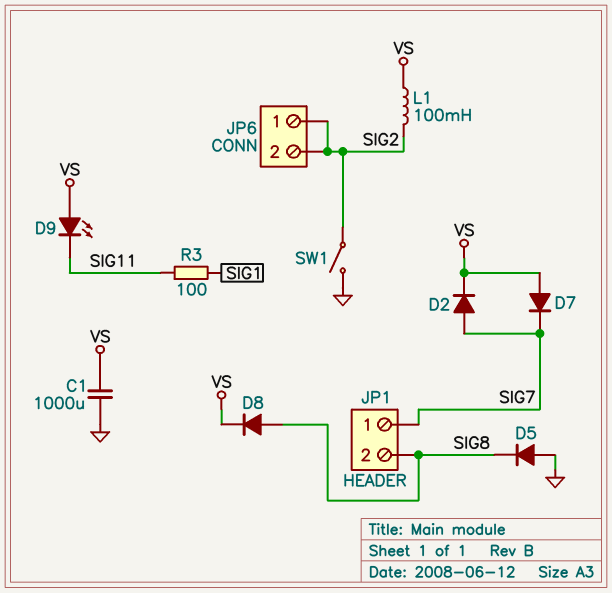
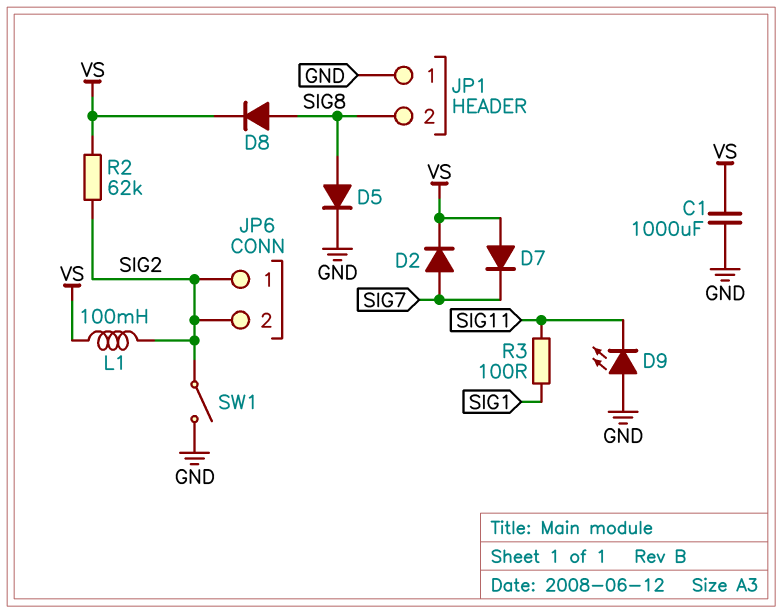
D5: diode (A GND, K SIG8) -> diode (A SIG8, K GND)
D9: LED (A VS, K SIG11) -> LED (A GND, K SIG11)
JP1 pin 1: SIG7 -> GND
R2: none -> 62k (SIG2, VS)

